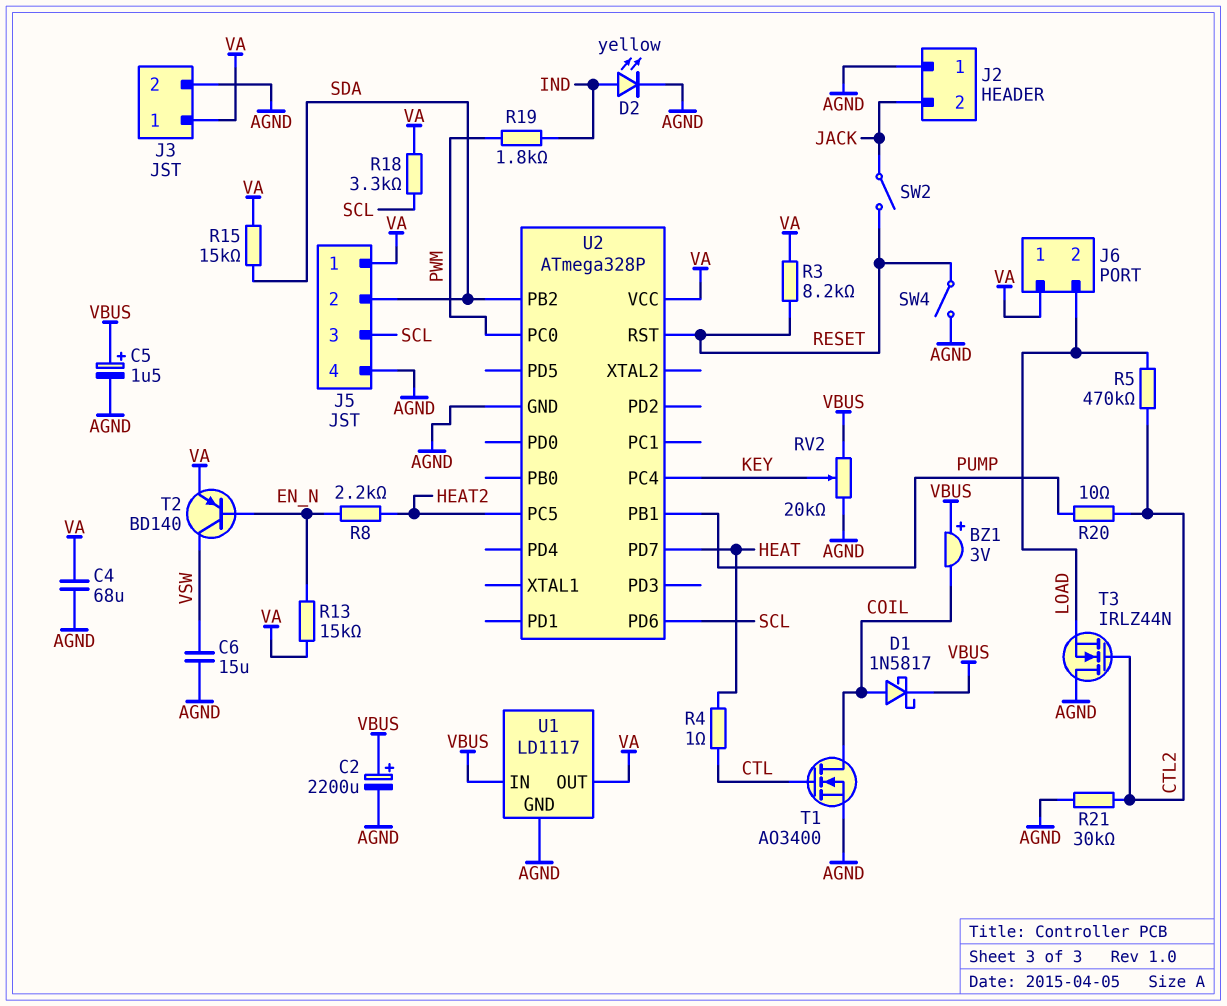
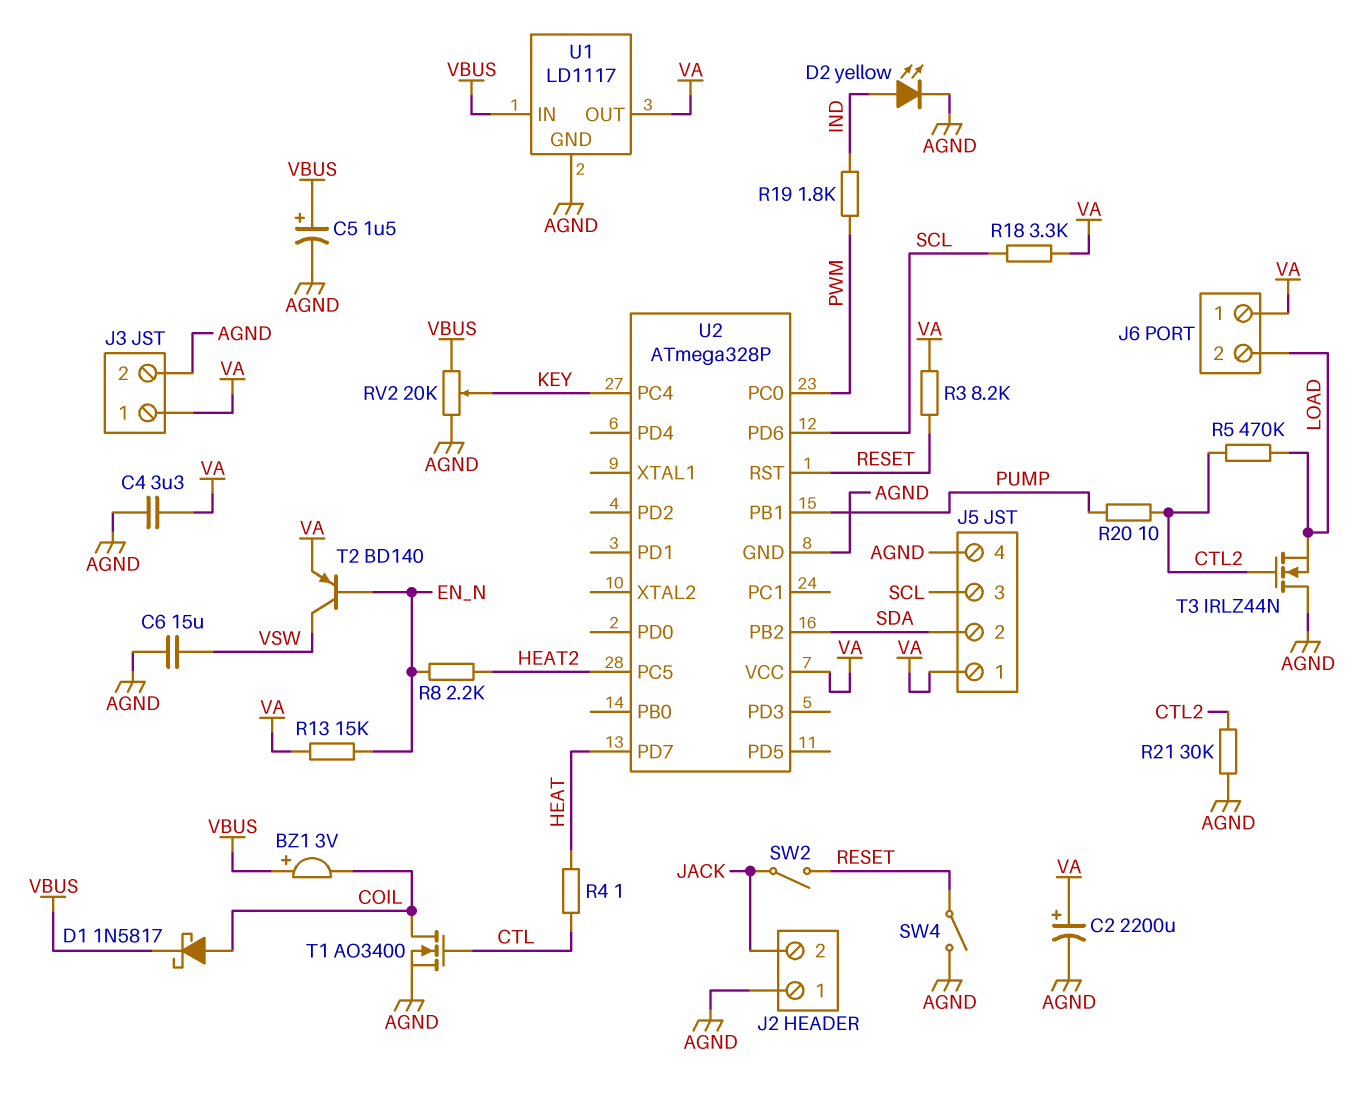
C2: 2200uF (plus VBUS, minus AGND) -> 2200uF (plus VA, minus AGND)
C4: 68uF (AGND, VA) -> 3.3uF (AGND, VA)
R15: 15k (SDA, VA) -> none

